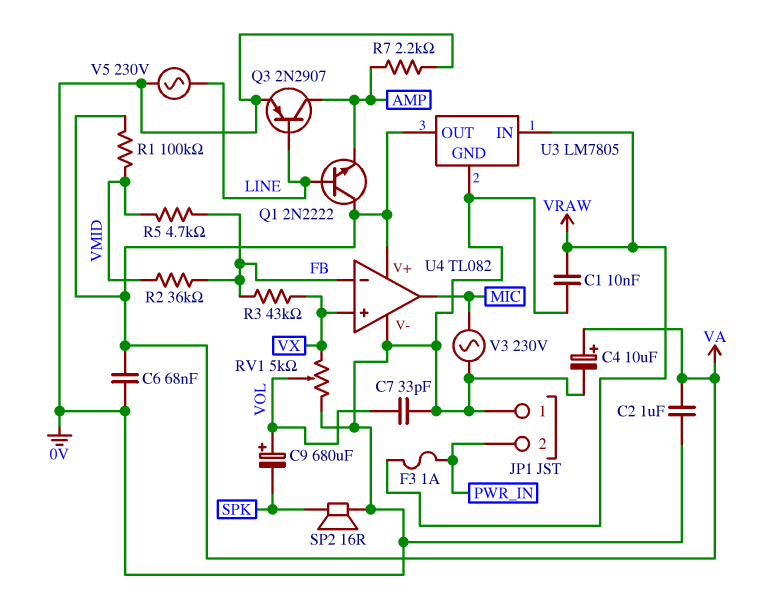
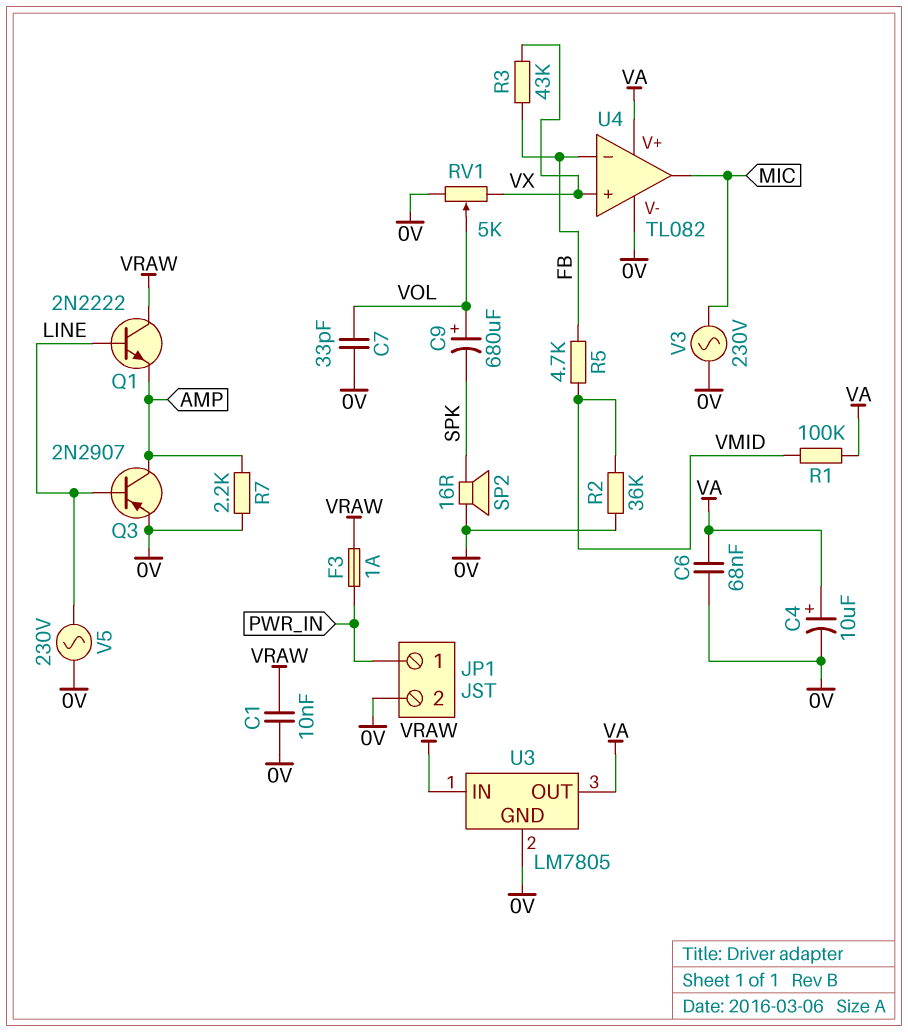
C2: 1uF (0V, VA) -> none
JP1 pin 1: 0V -> PWR_IN
JP1 pin 2: PWR_IN -> 0V
Q1: NPN 2N2222 (B LINE, C VA, E AMP) -> NPN 2N2222 (B LINE, C VRAW, E AMP)
R2: 36k (FB, VMID) -> 36k (0V, VMID)

